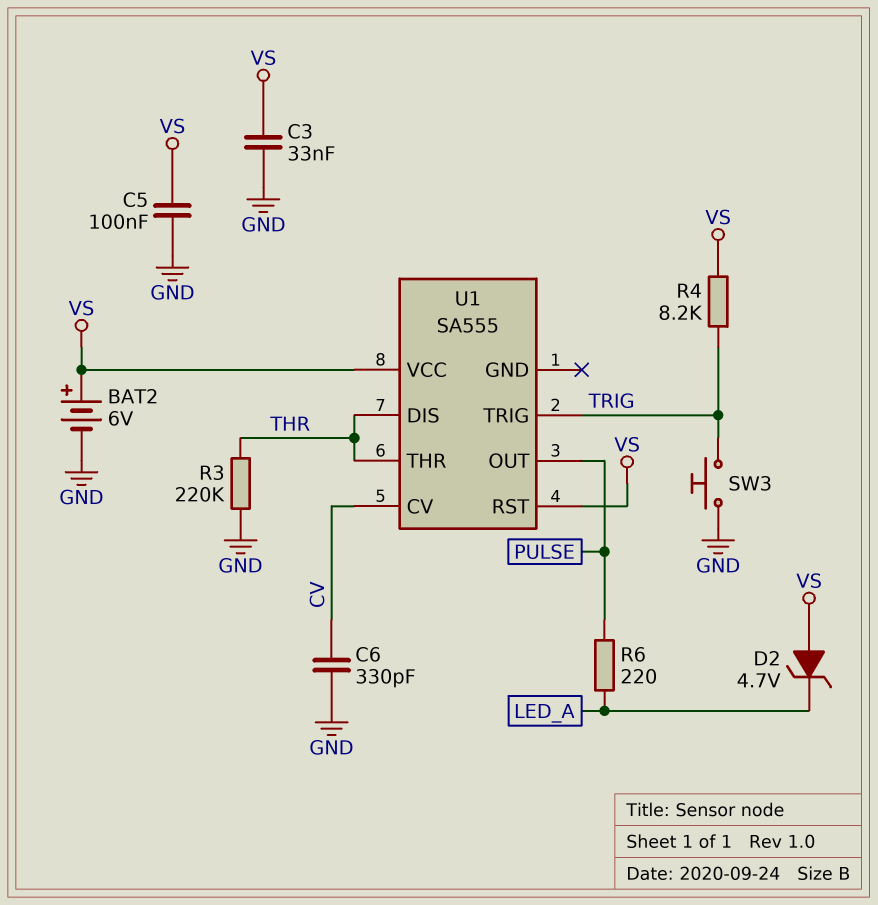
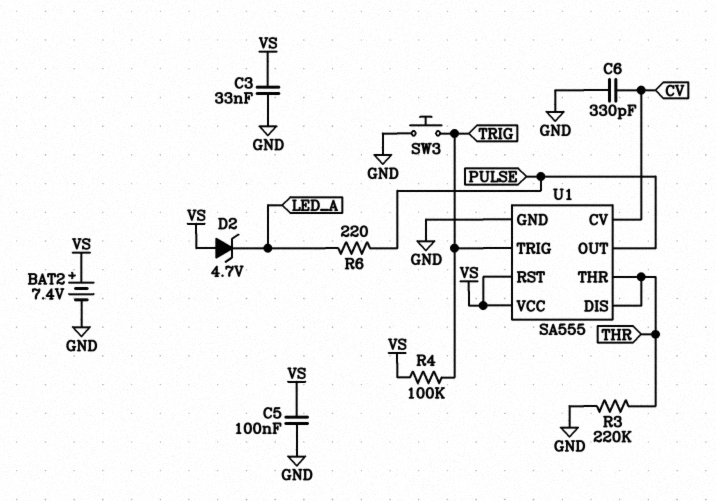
BAT2: 6V (plus VS, minus GND) -> 7.4V (plus VS, minus GND)
R4: 8.2k (TRIG, VS) -> 100k (TRIG, VS)
U1 pin GND: none -> GND

